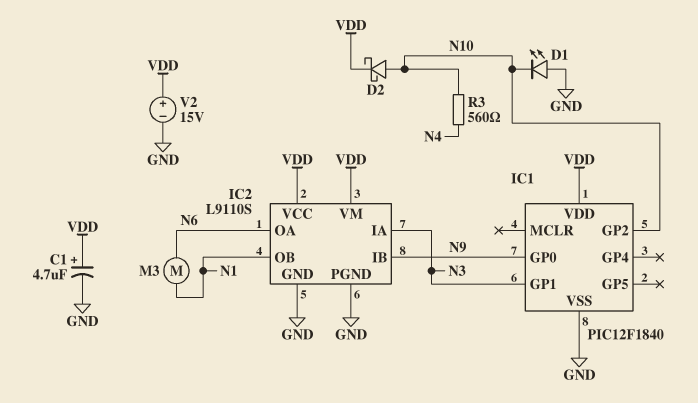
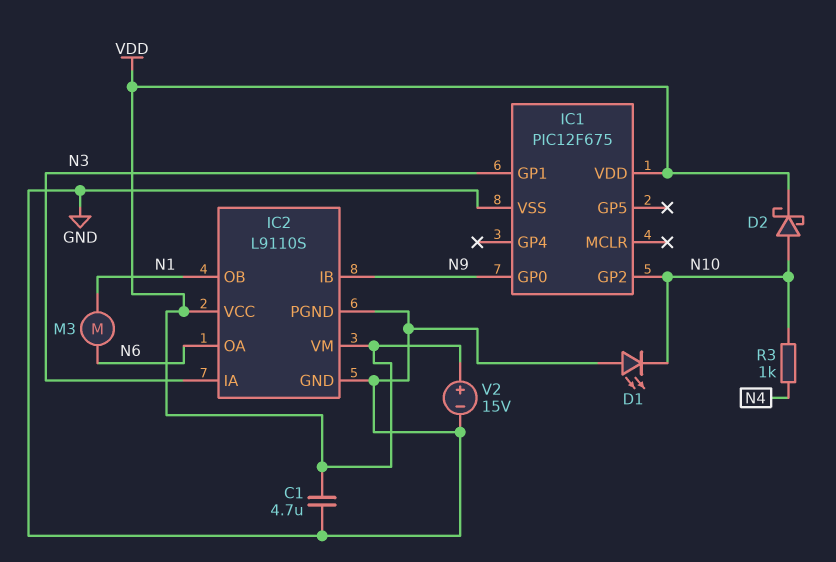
C1: 4.7uF (plus VDD, minus GND) -> 4.7uF (GND, VDD)
IC1: PIC12F1840 -> PIC12F675
R3: 560 (N4, N10) -> 1k (N4, N10)

